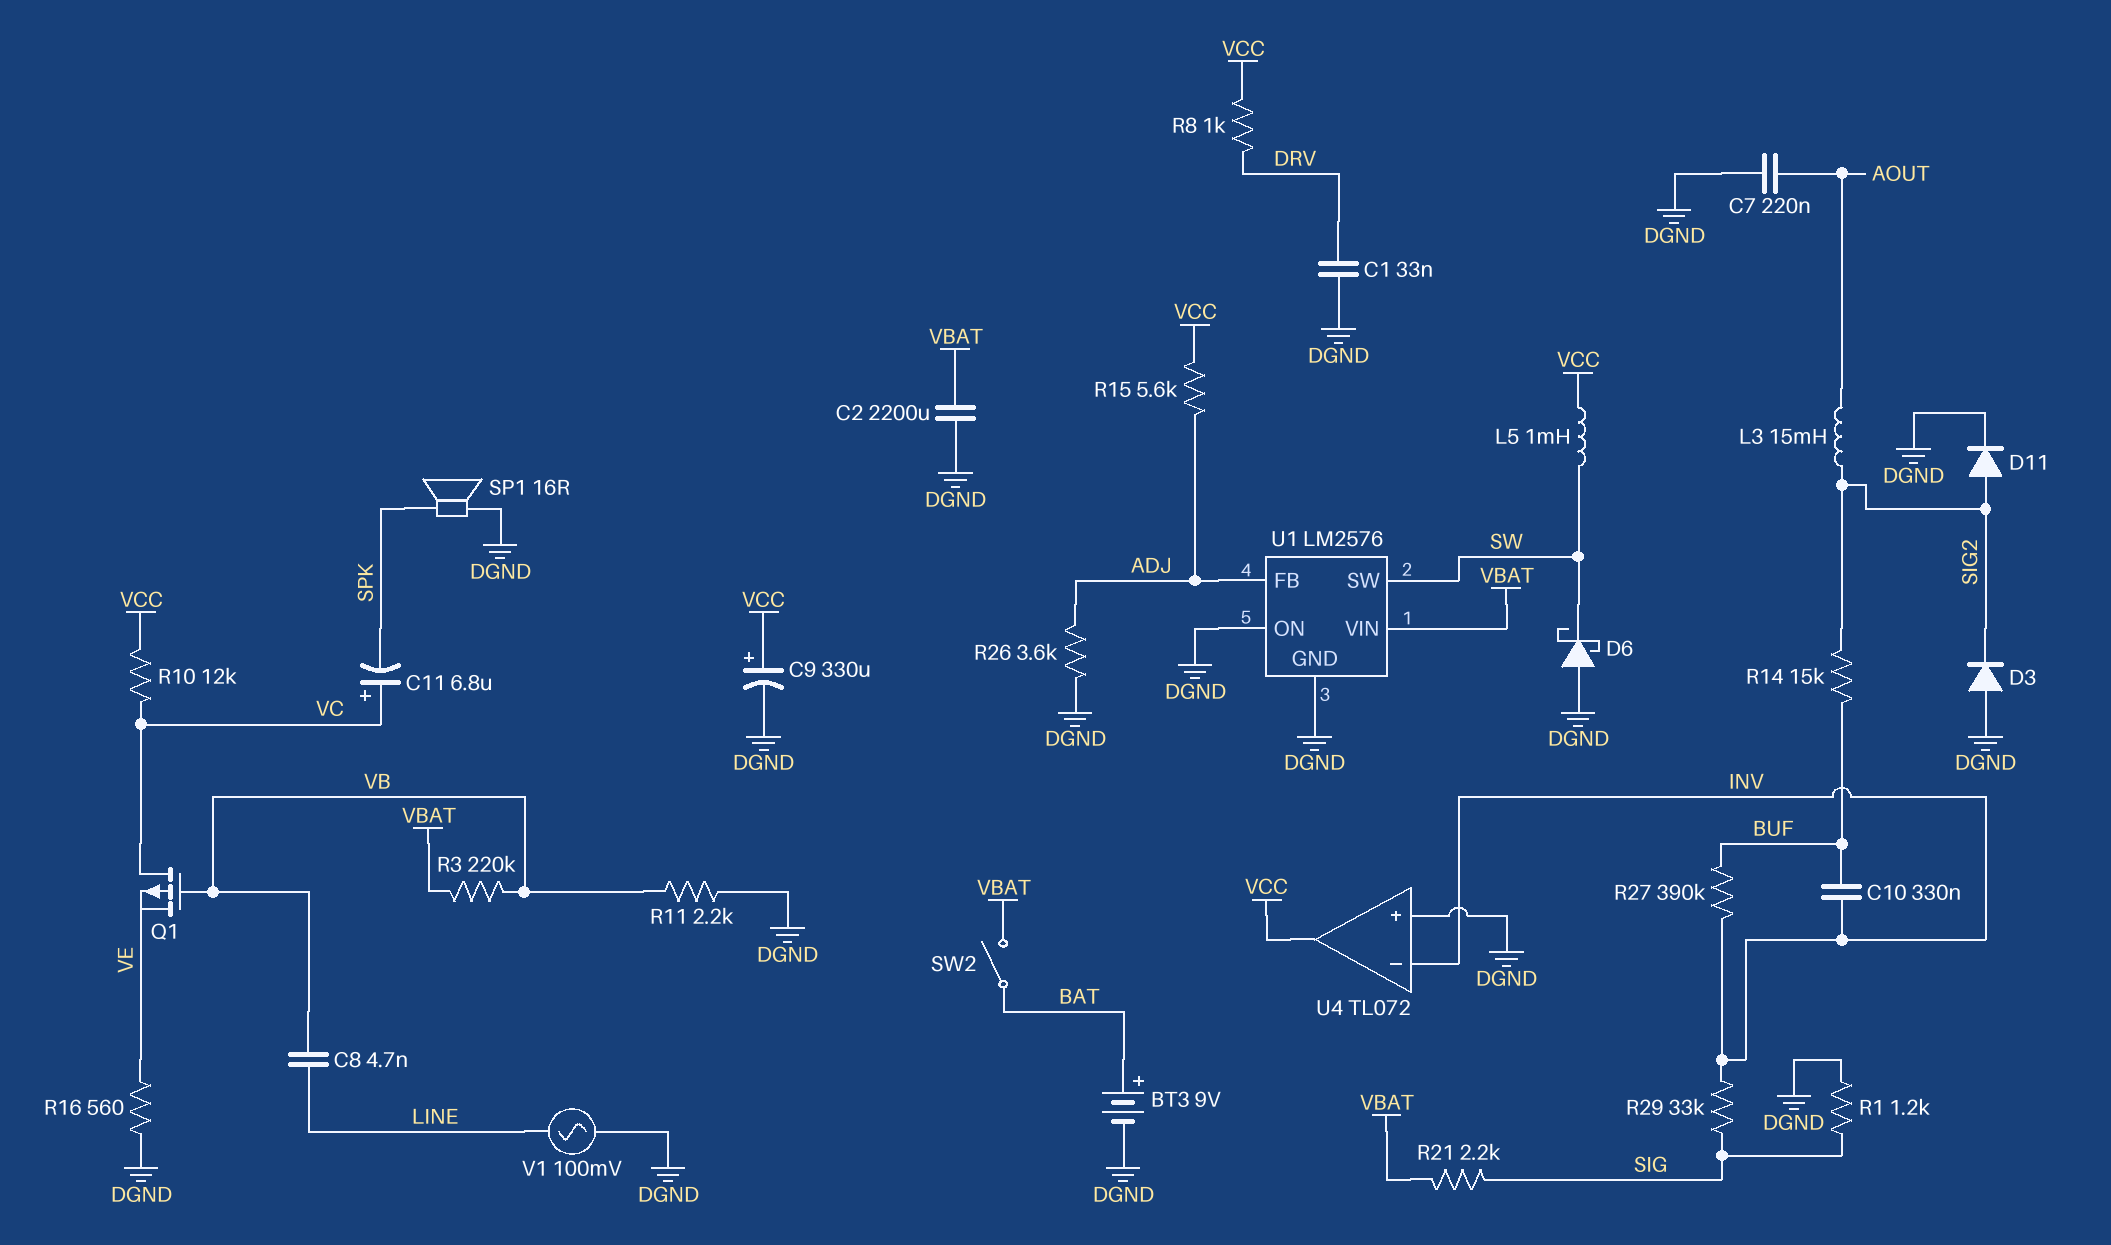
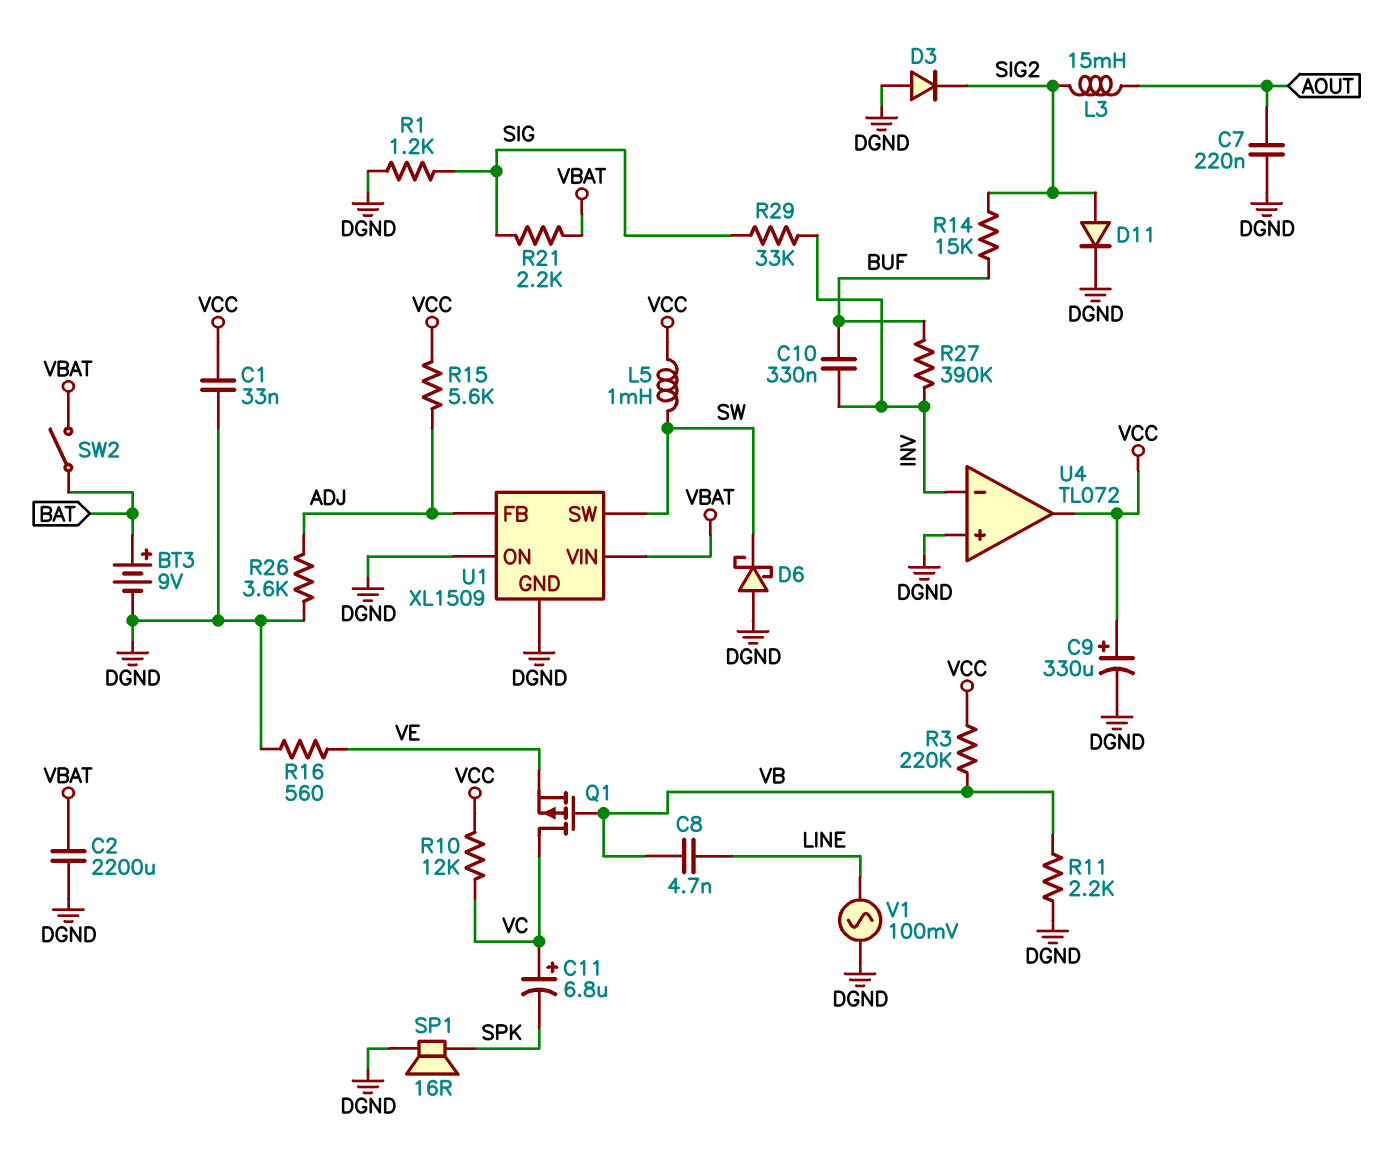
C1: 33nF (DGND, DRV) -> 33nF (DGND, VCC)
R3: 220k (VB, VBAT) -> 220k (VB, VCC)
R8: 1k (DRV, VCC) -> none
U1: LM2576 -> XL1509

